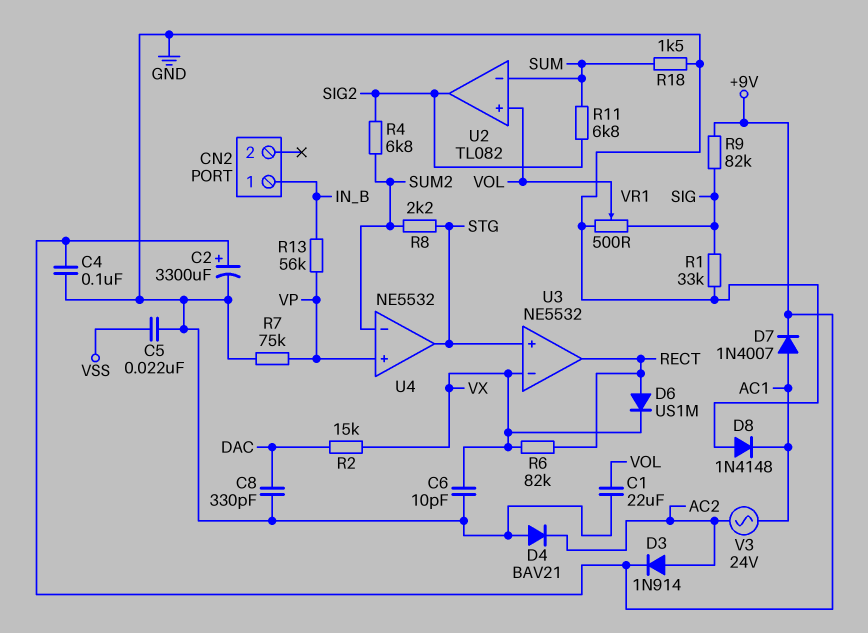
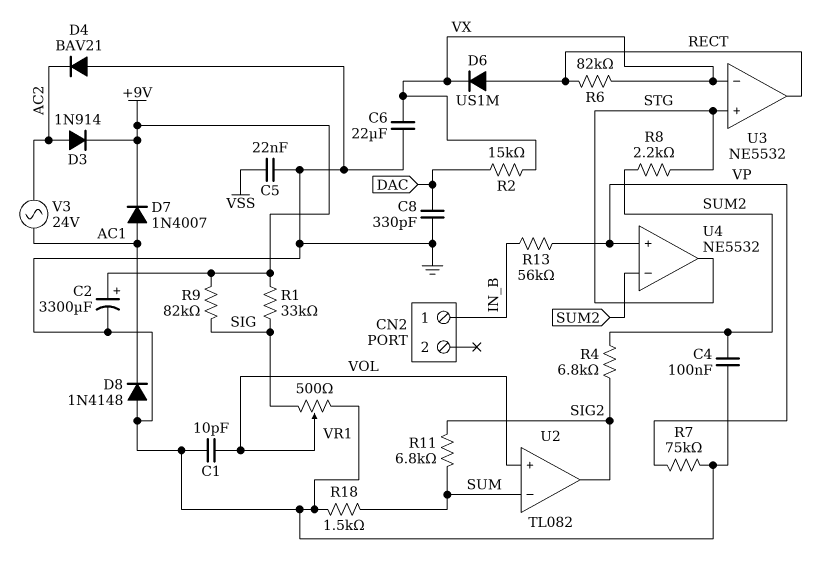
C1: 22uF (GND, VOL) -> 10pF (GND, VOL)
C4: 100nF (+9V, GND) -> 100nF (GND, SUM2)
C6: 10pF (GND, VX) -> 22uF (GND, VX)
R1: 33k (GND, SIG) -> 33k (+9V, SIG)

